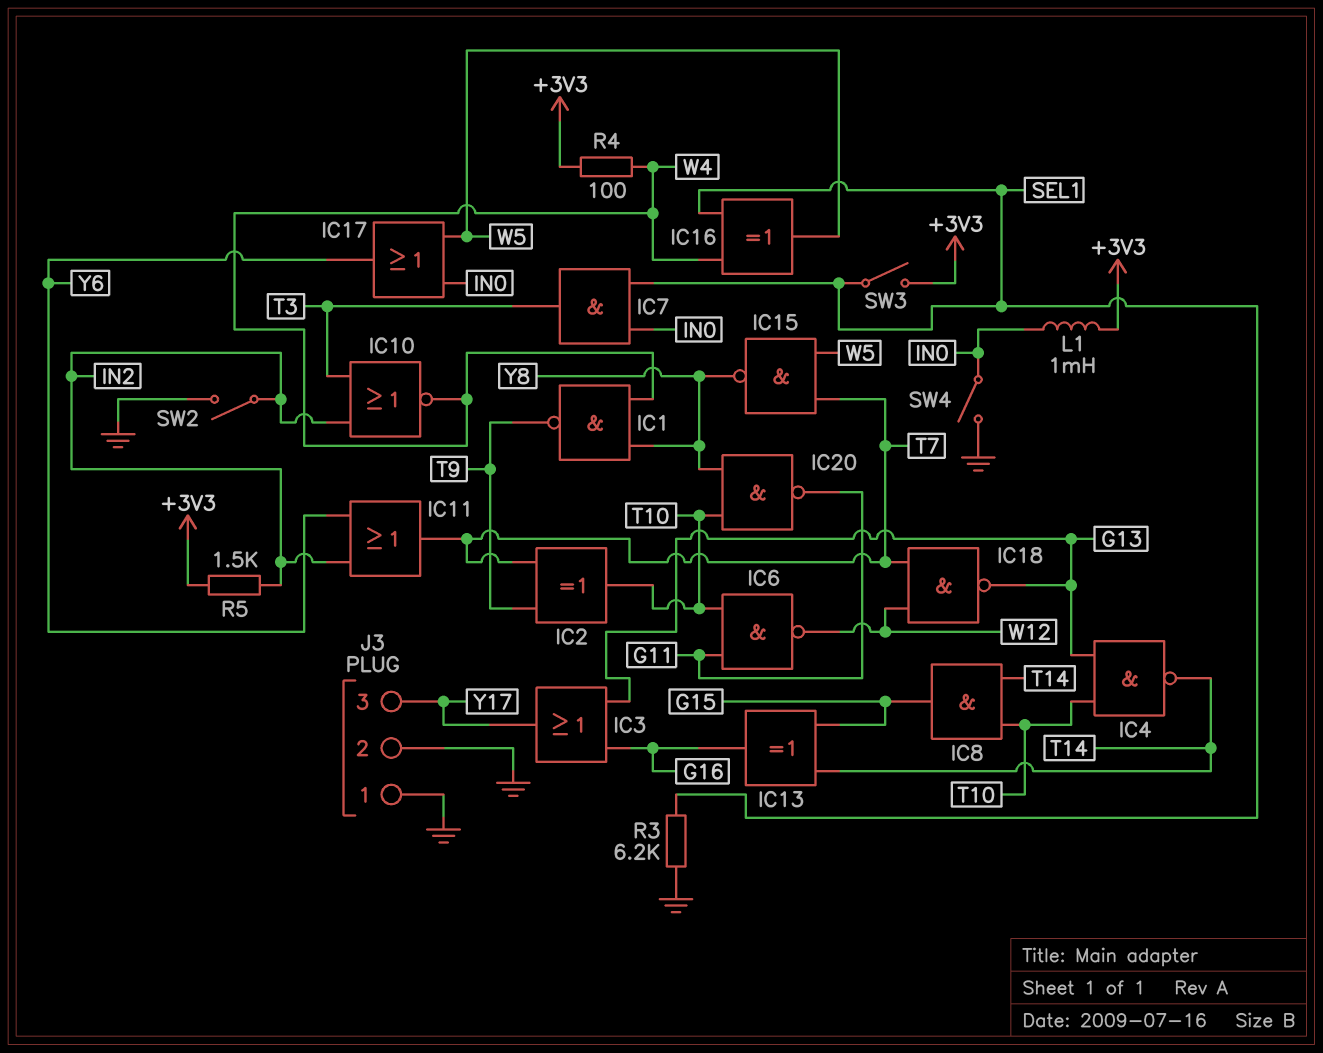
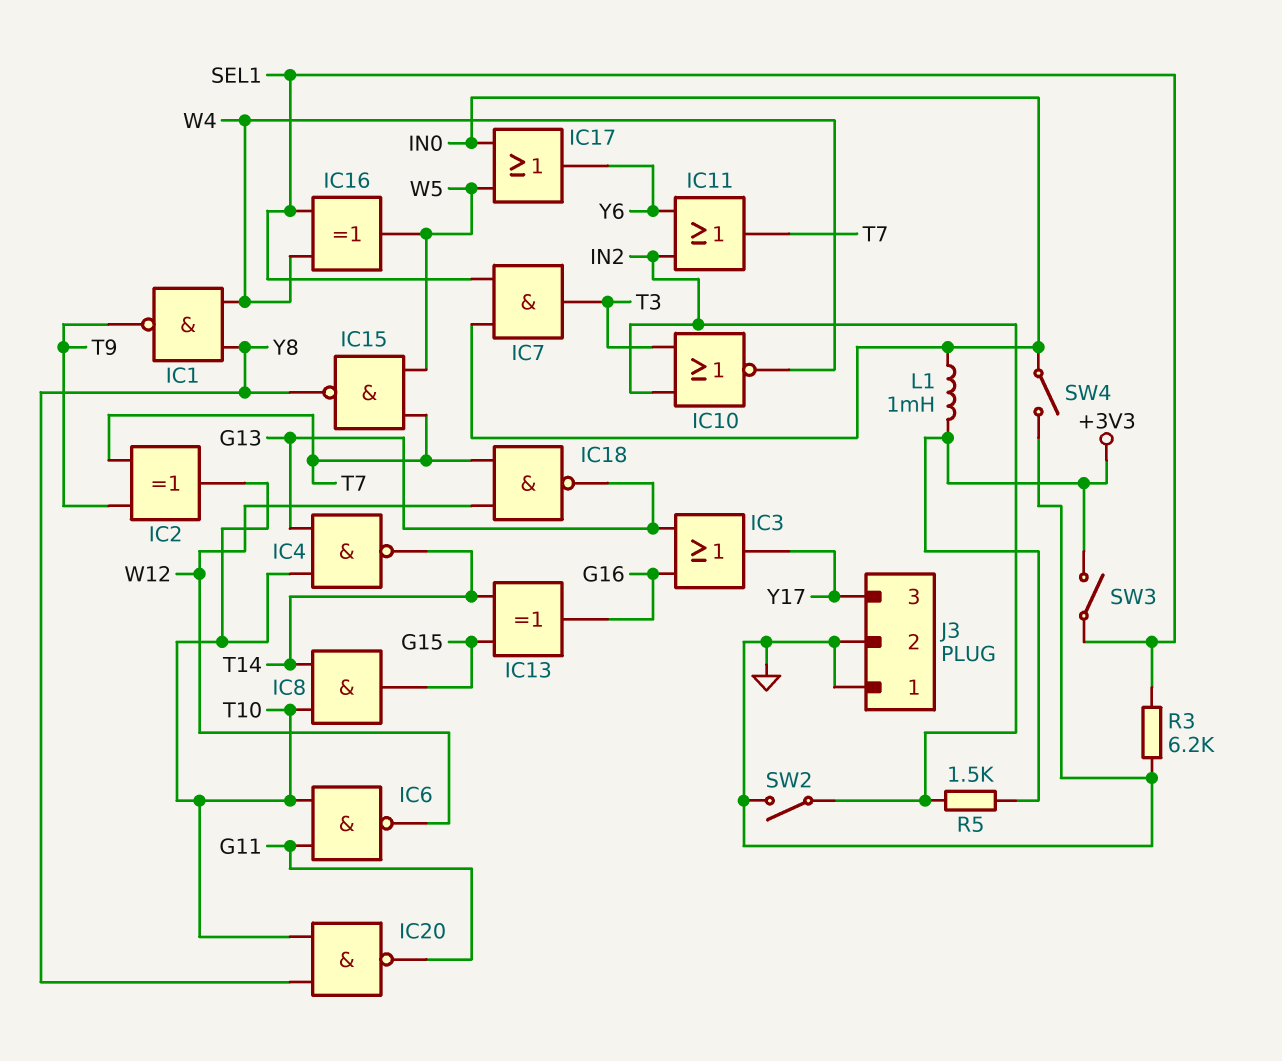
R4: 100 (+3V3, W4) -> none

